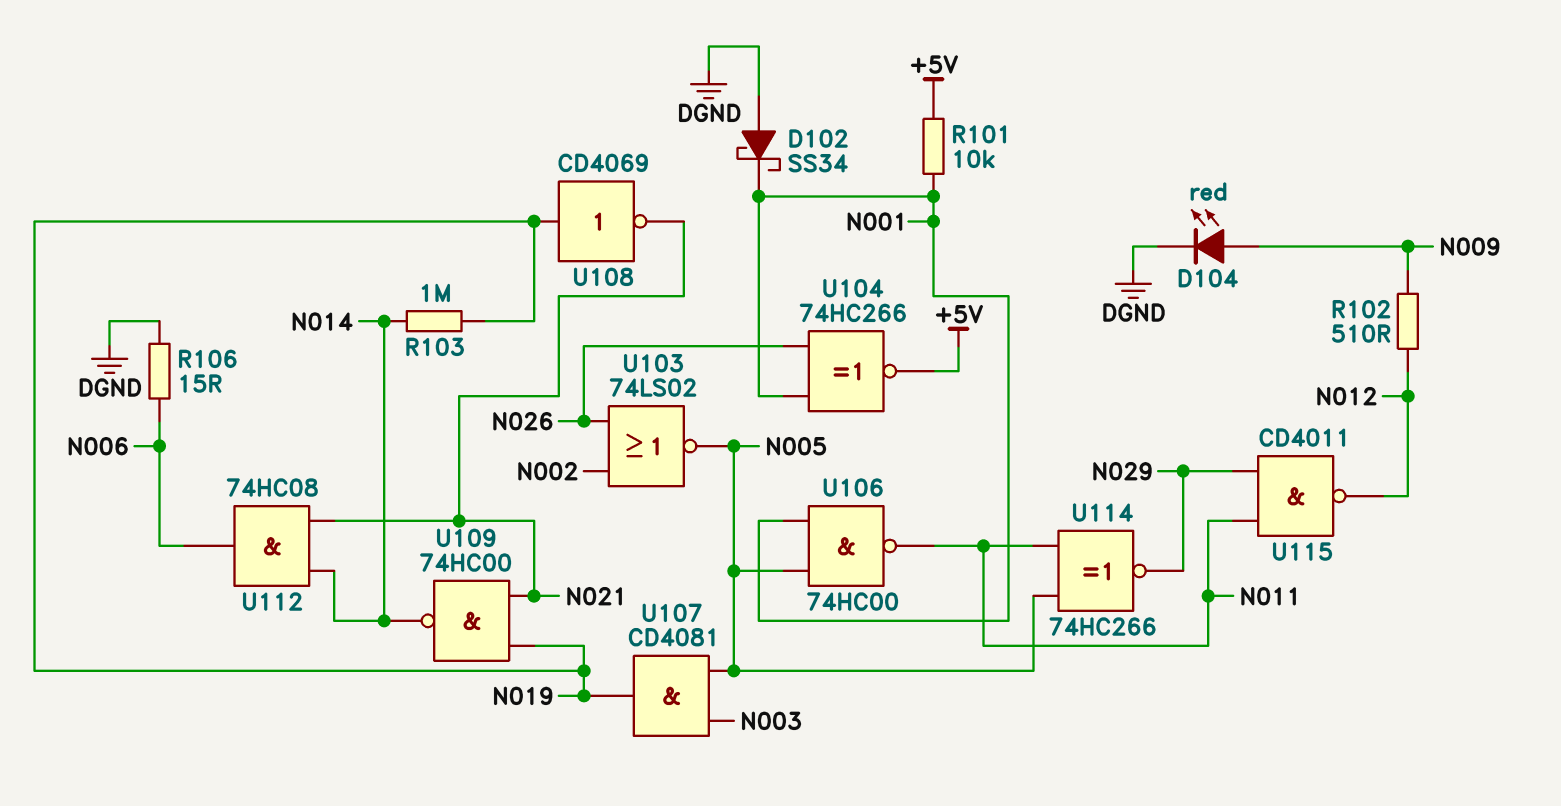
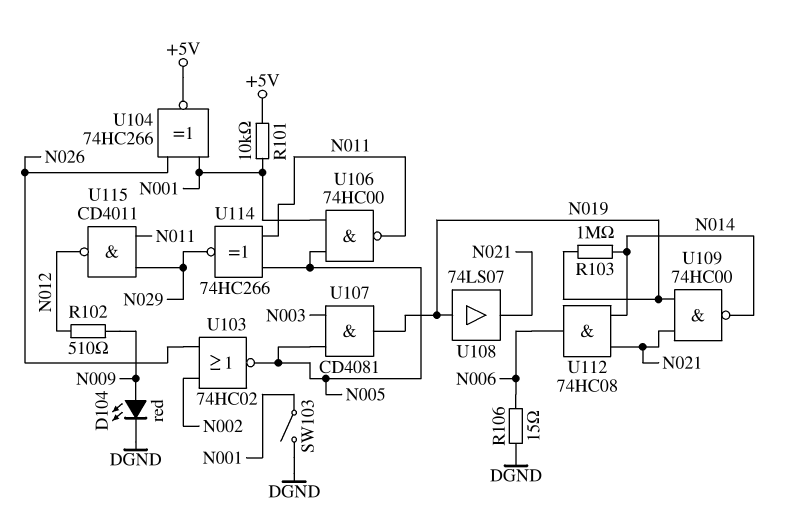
D102: schottky SS34 (A DGND, K N001) -> none
SW103: none -> switch (DGND, N001)
U103: NOR 74LS02 (in N002, in N026, out N005) -> NOR 74HC02 (in N002, in N026, out N005)
U108: NOT CD4069 (in N019, out N021) -> buffer 74LS07 (in N019, out N021)

